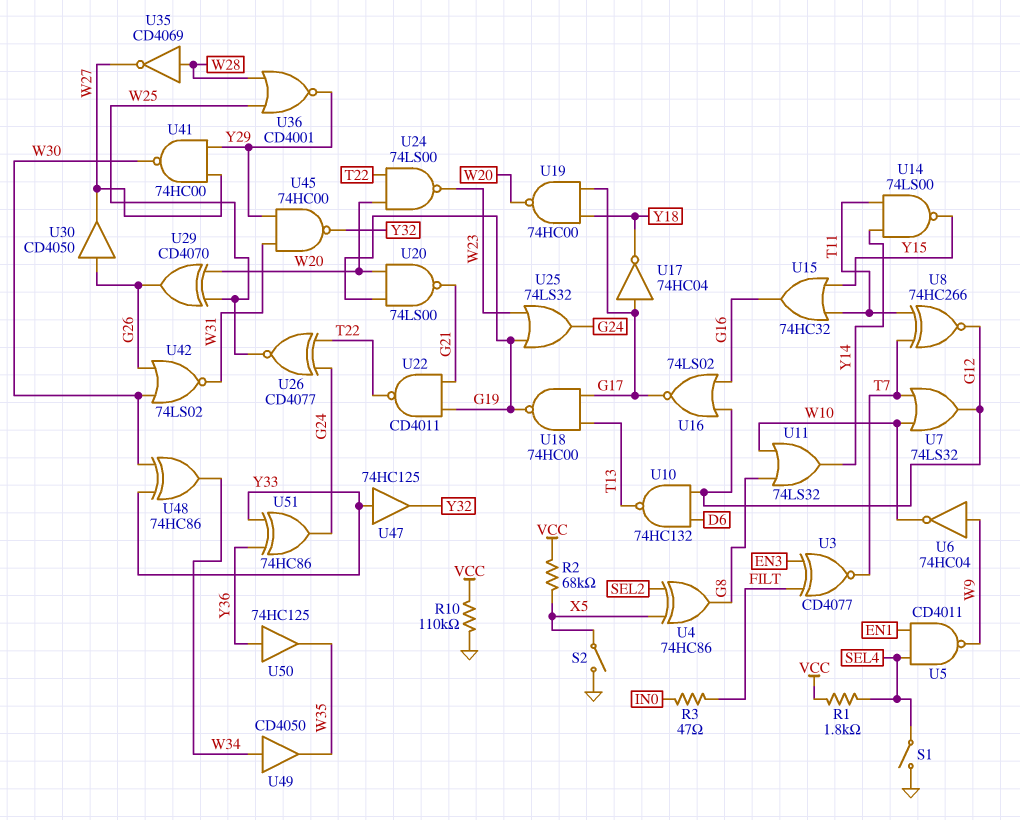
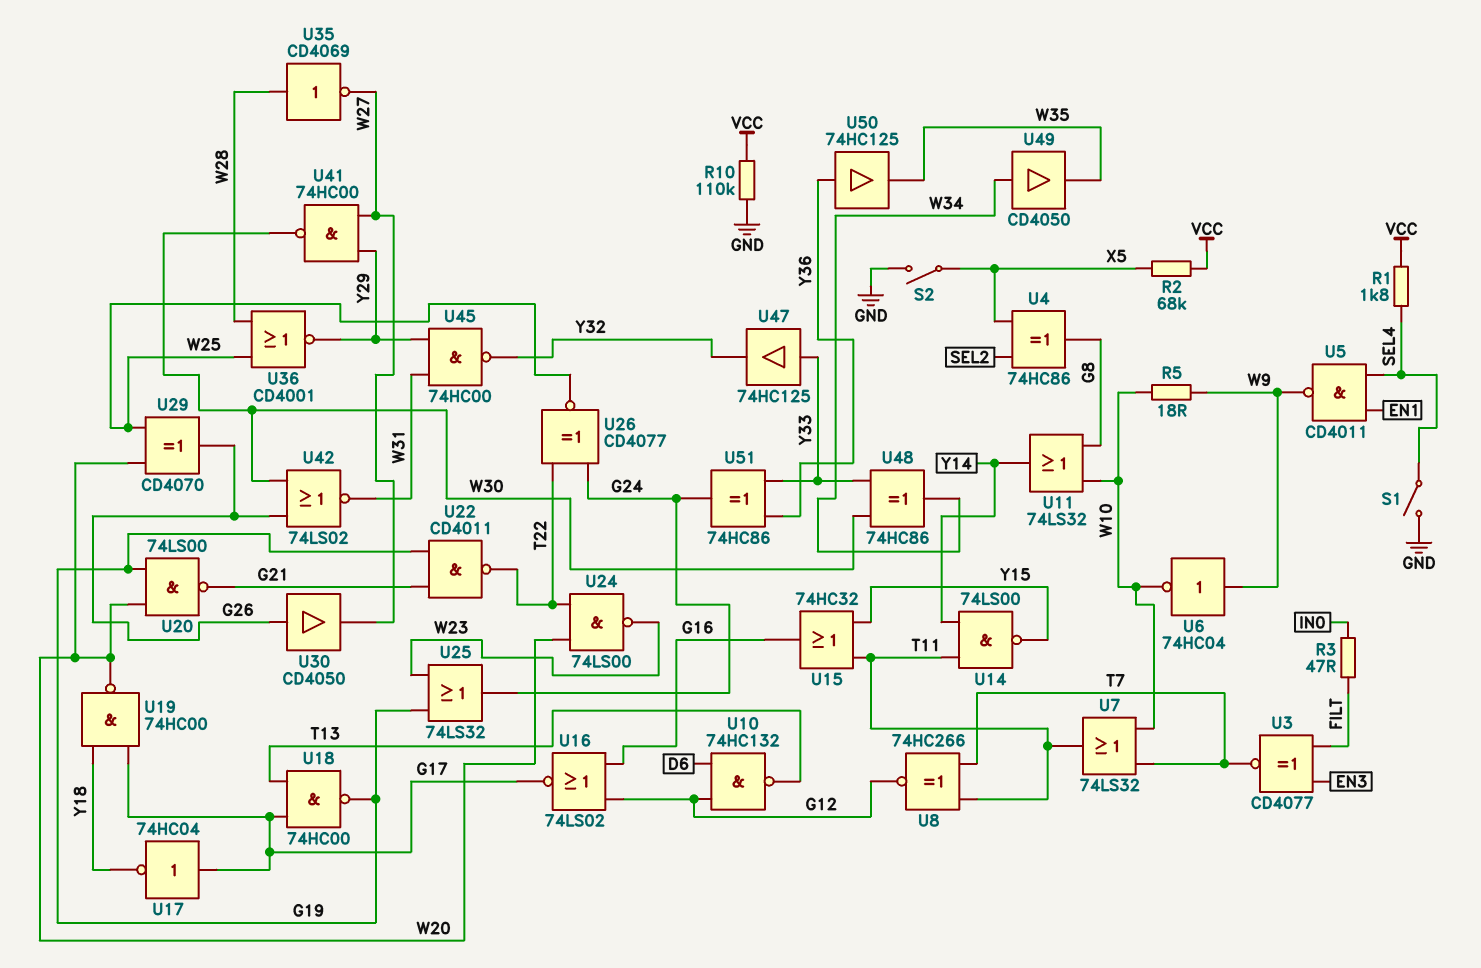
R5: none -> 18 (W9, W10)
U7: OR 74LS32 (in T7, in W10, out G12) -> OR 74LS32 (in T7, in W10, out T11)

